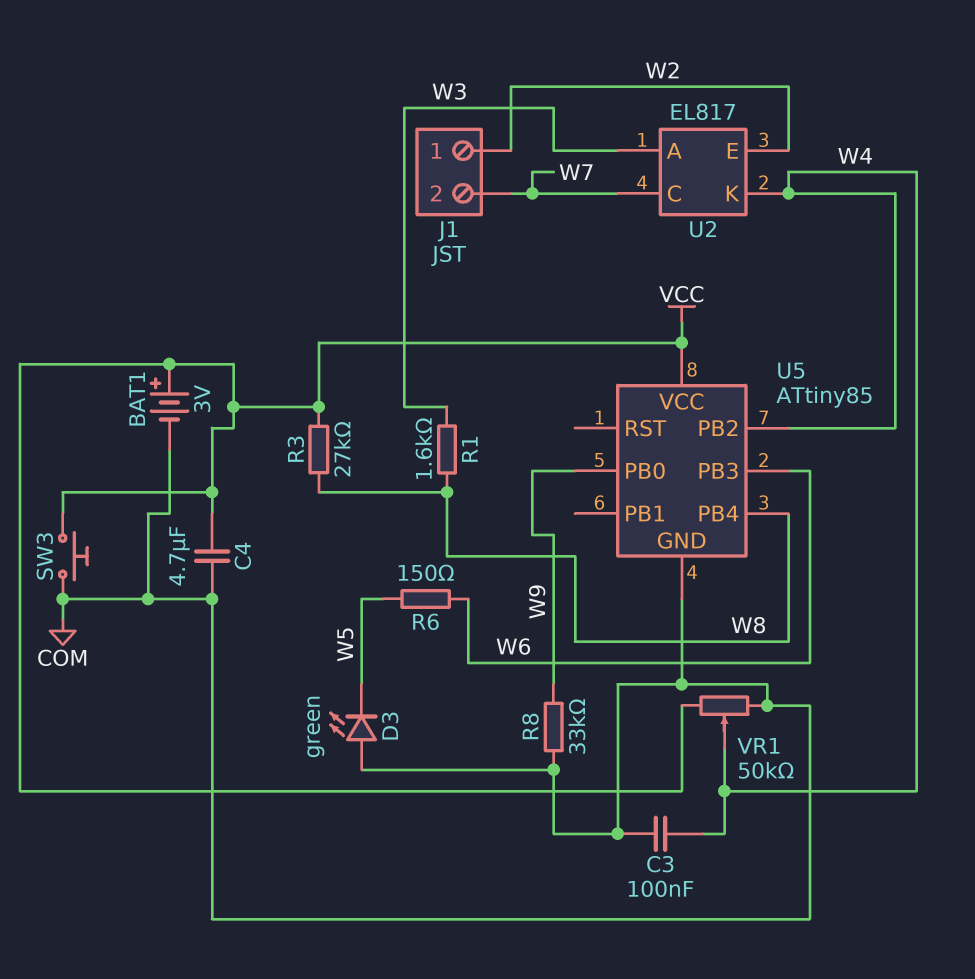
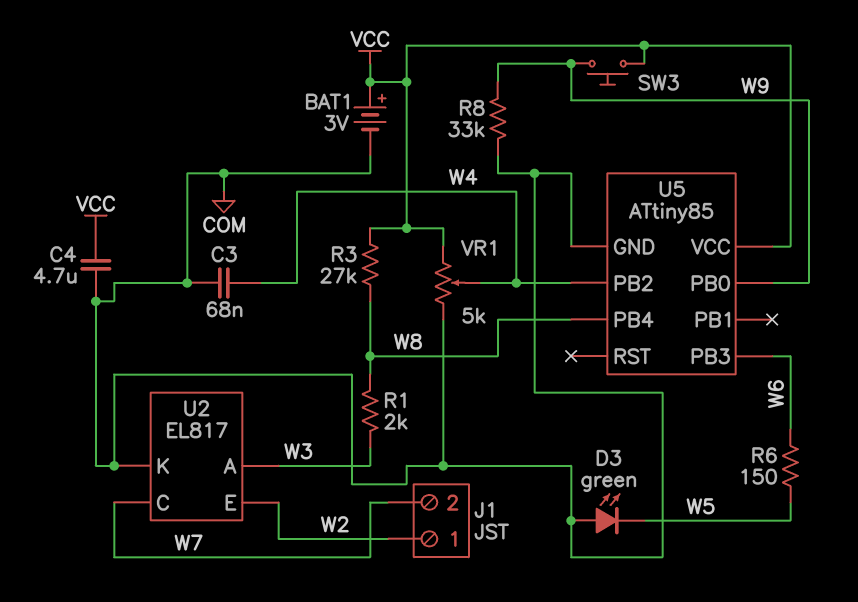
C3: 100nF (COM, W4) -> 68nF (COM, W4)
R1: 1.6k (W3, W8) -> 2k (W3, W8)
SW3: button (COM, VCC) -> button (VCC, W9)
U2 pin K: W4 -> COM
VR1: 50k (COM, VCC, wiper W4) -> 5k (COM, VCC, wiper W4)

